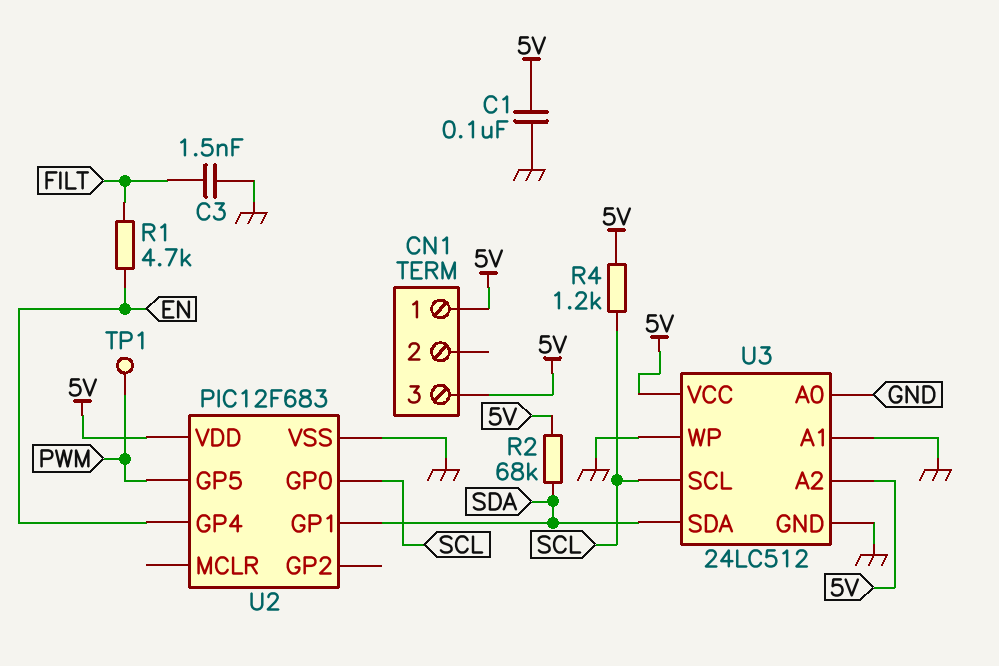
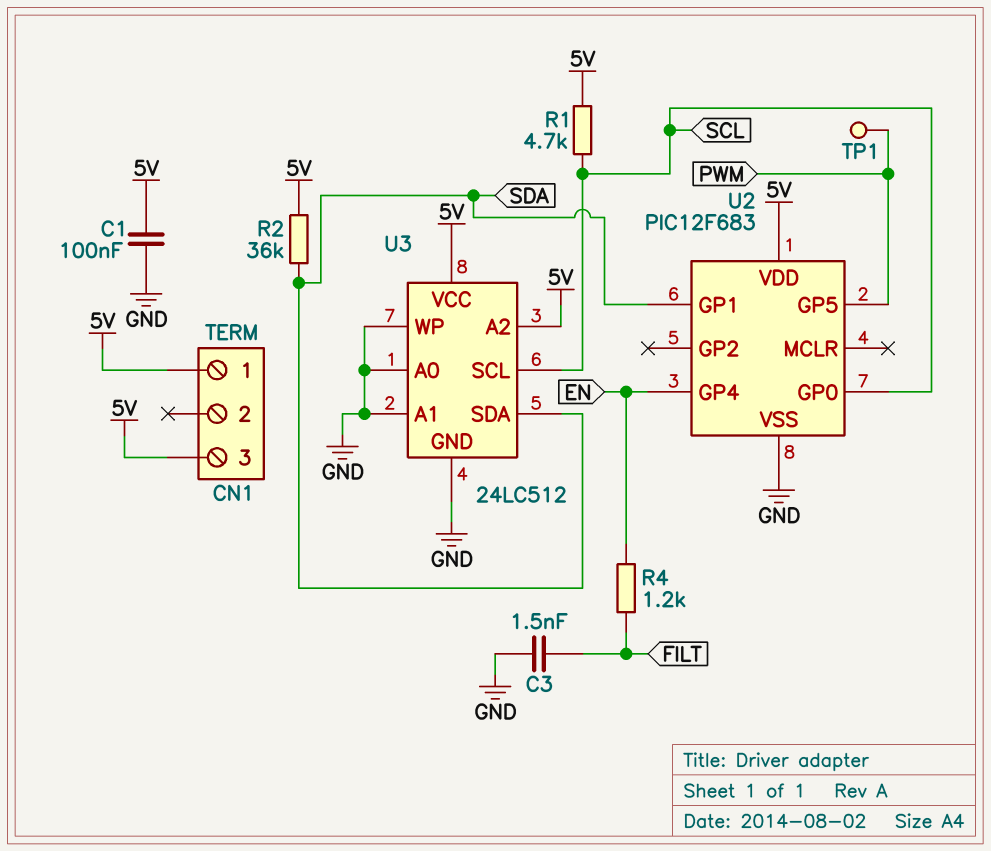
R1: 4.7k (EN, FILT) -> 4.7k (5V, SCL)
R2: 68k (5V, SDA) -> 36k (5V, SDA)
R4: 1.2k (5V, SCL) -> 1.2k (EN, FILT)

